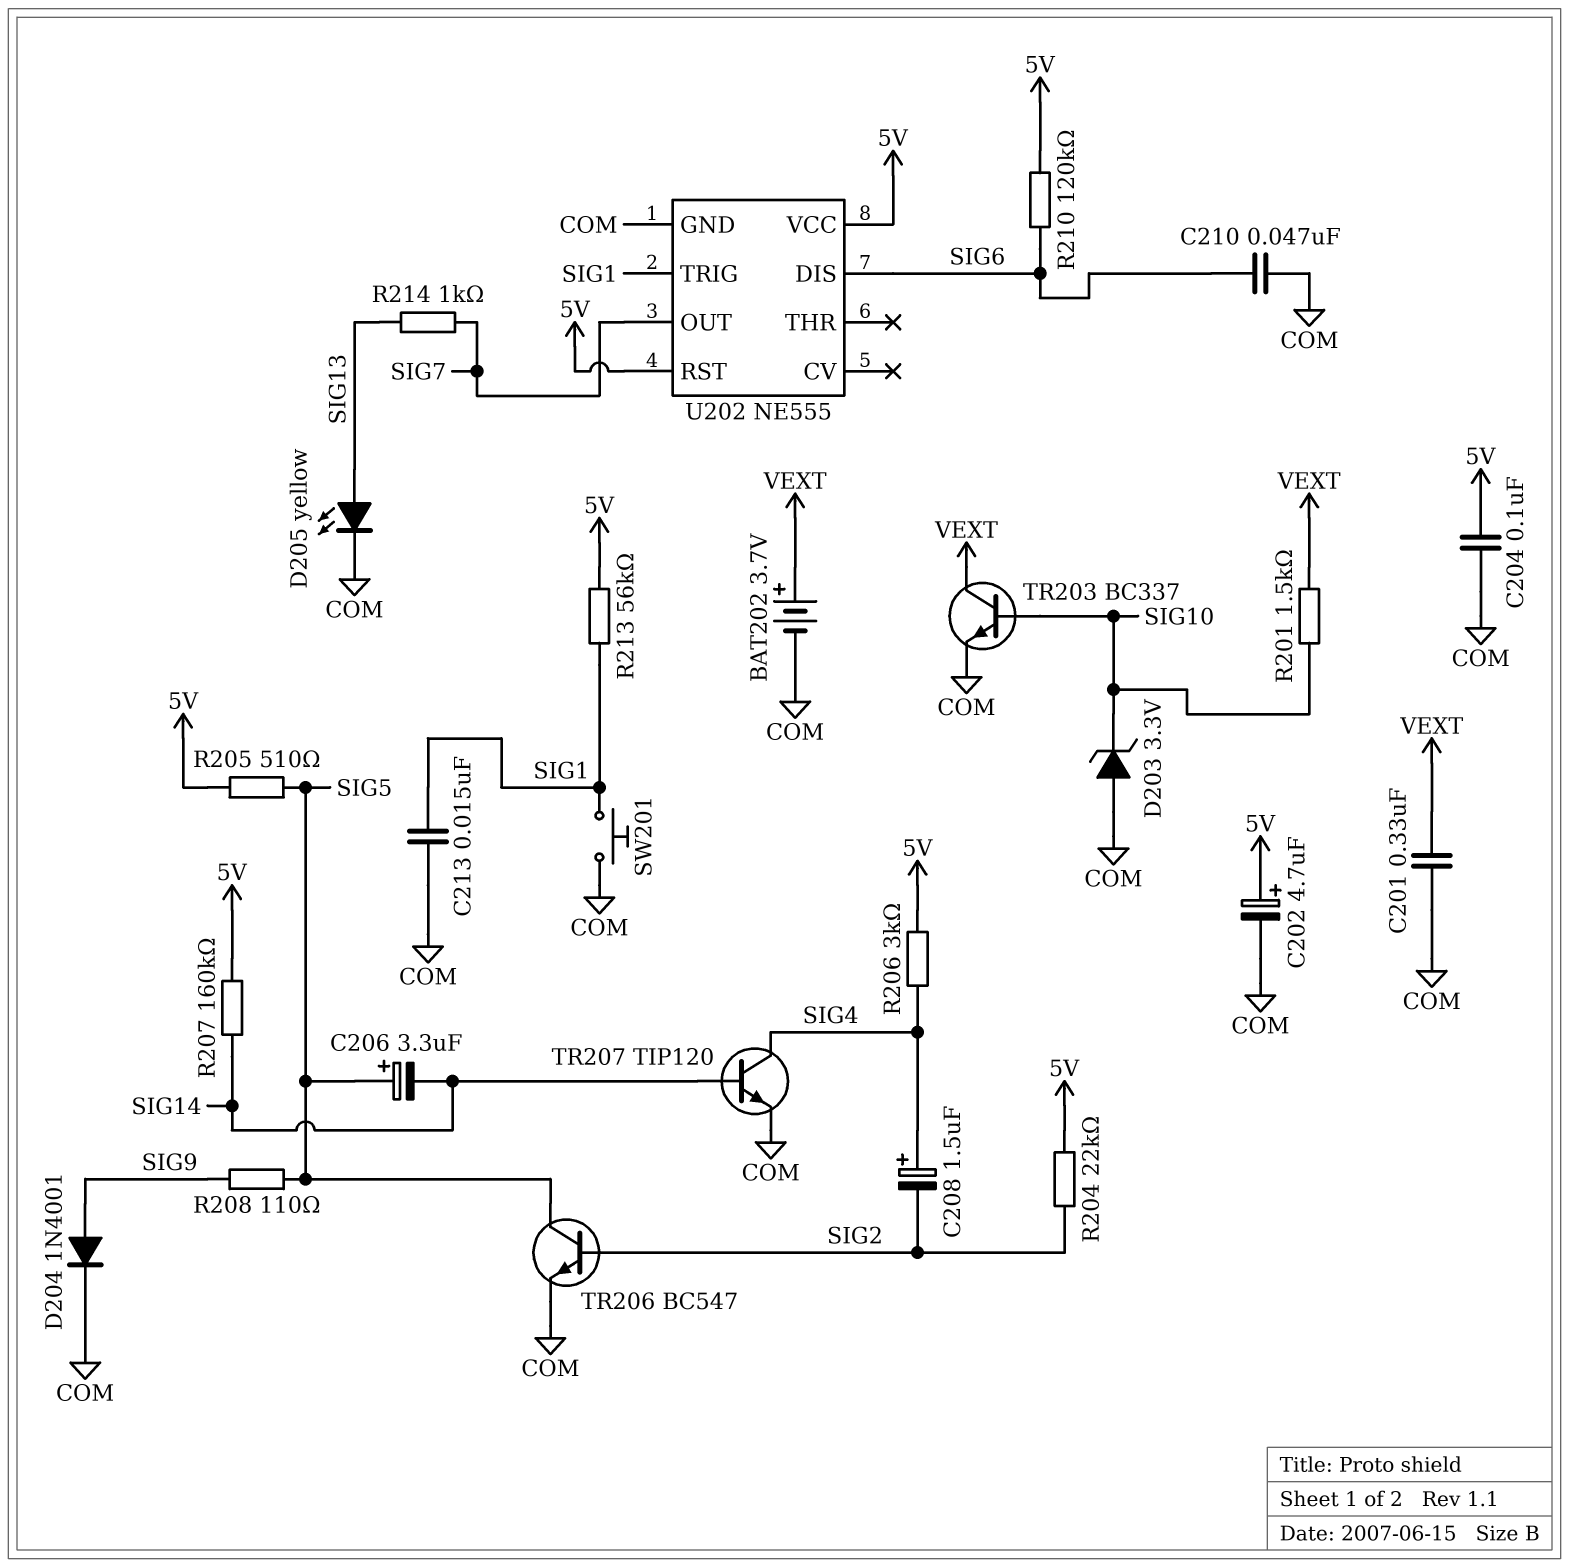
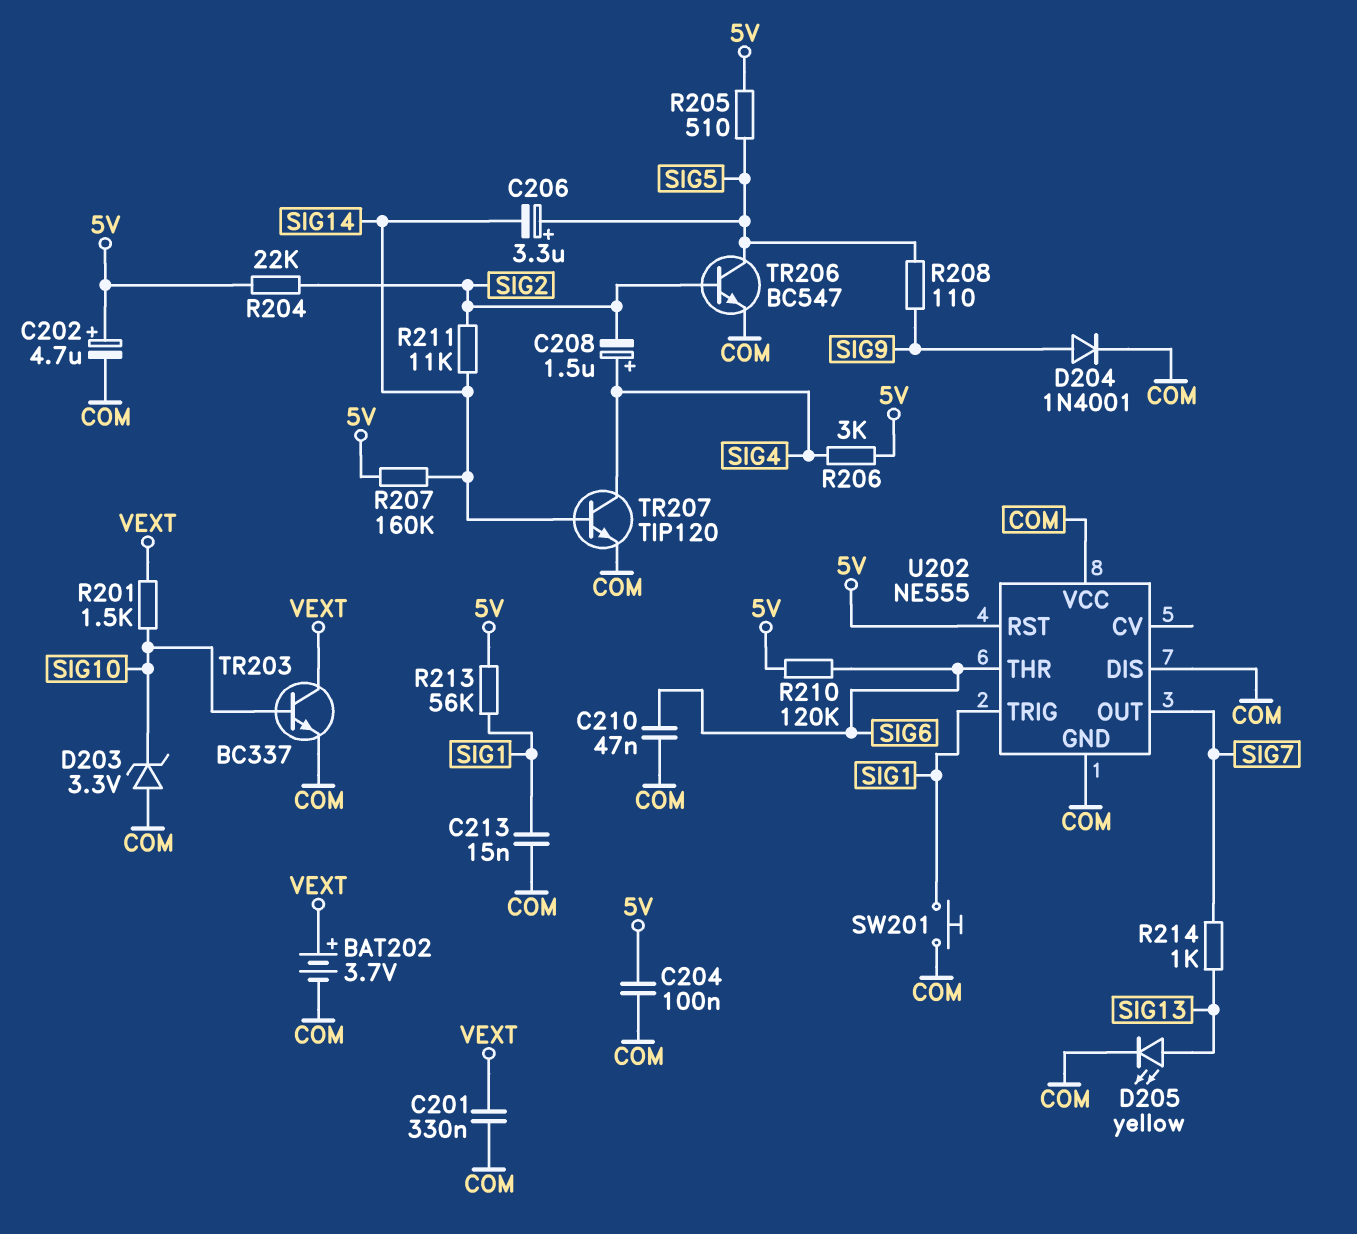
R211: none -> 11k (SIG2, SIG14)
U202 pin DIS: SIG6 -> COM
U202 pin THR: none -> SIG6
U202 pin VCC: 5V -> COM

